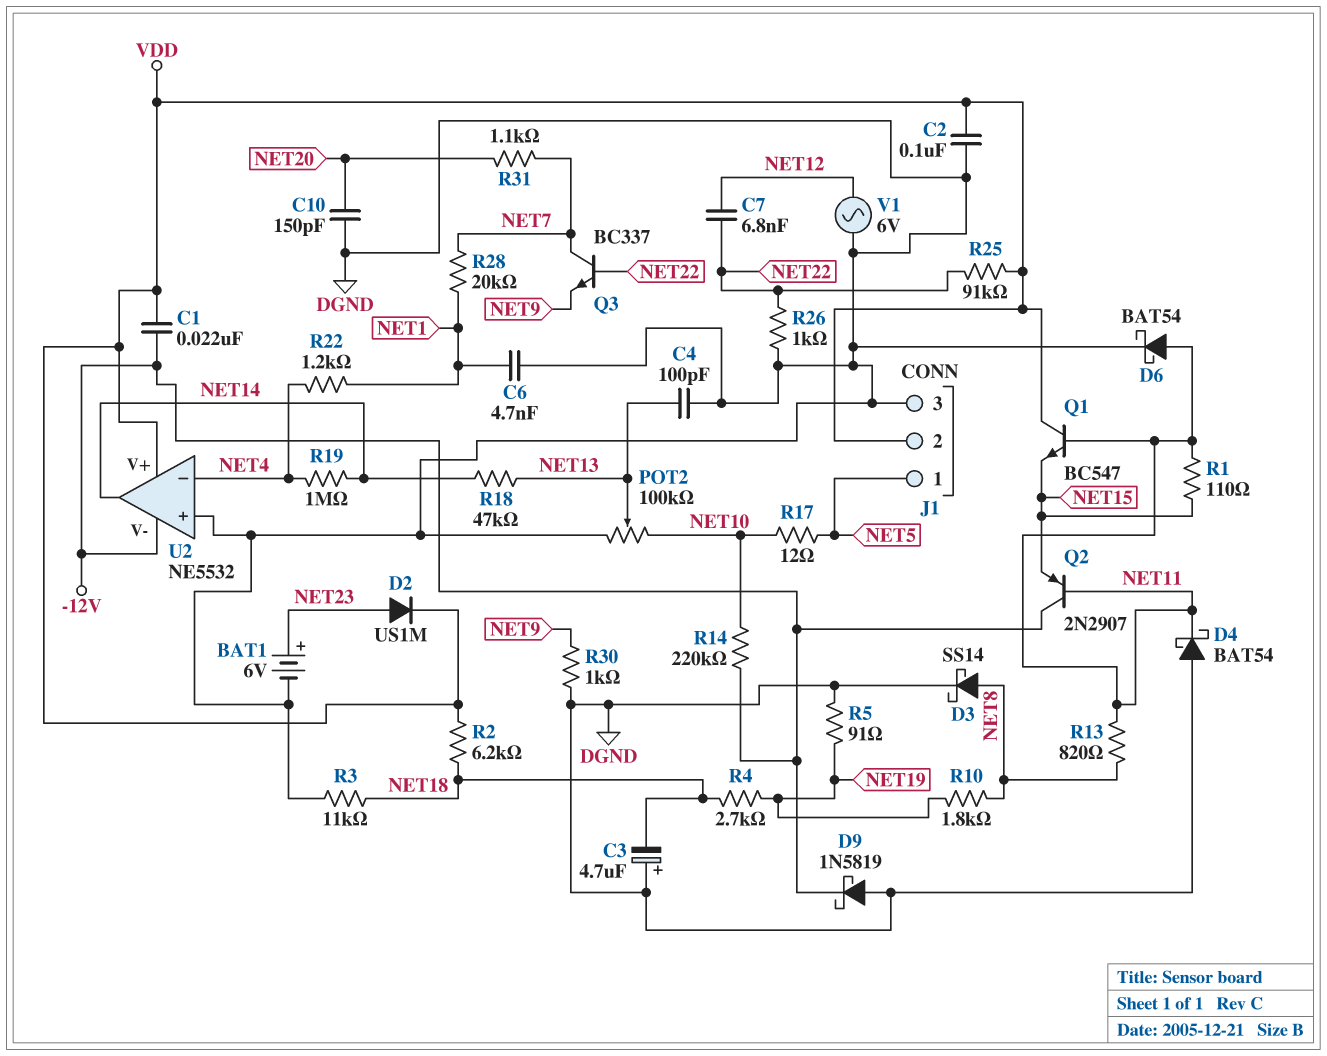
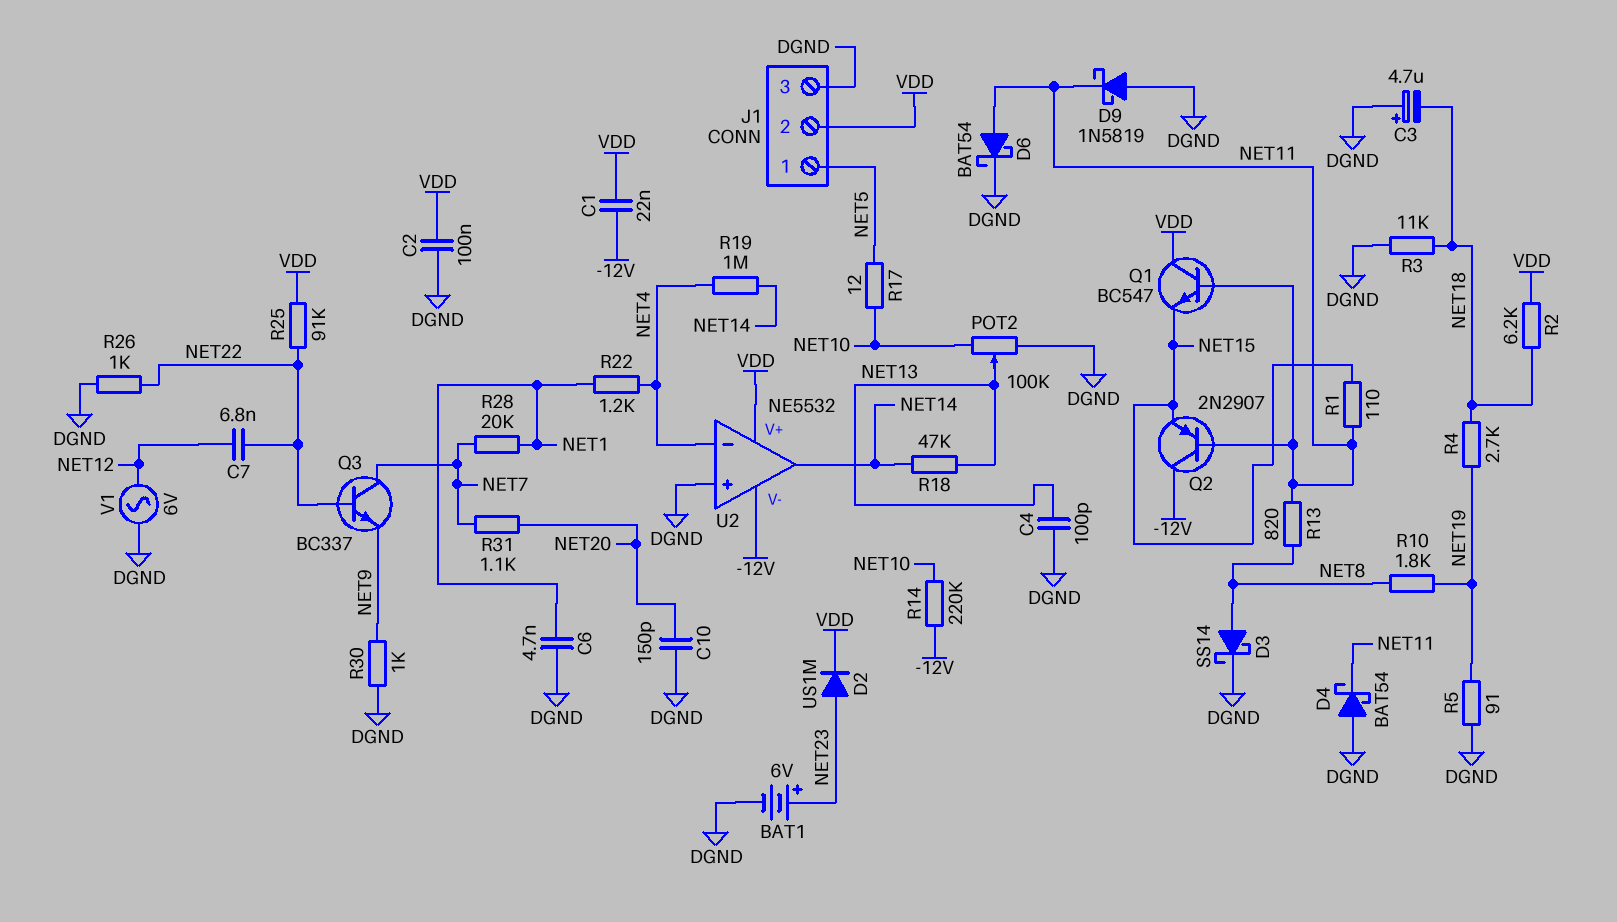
D9: schottky 1N5819 (A DGND, K -12V) -> schottky 1N5819 (A DGND, K NET11)

